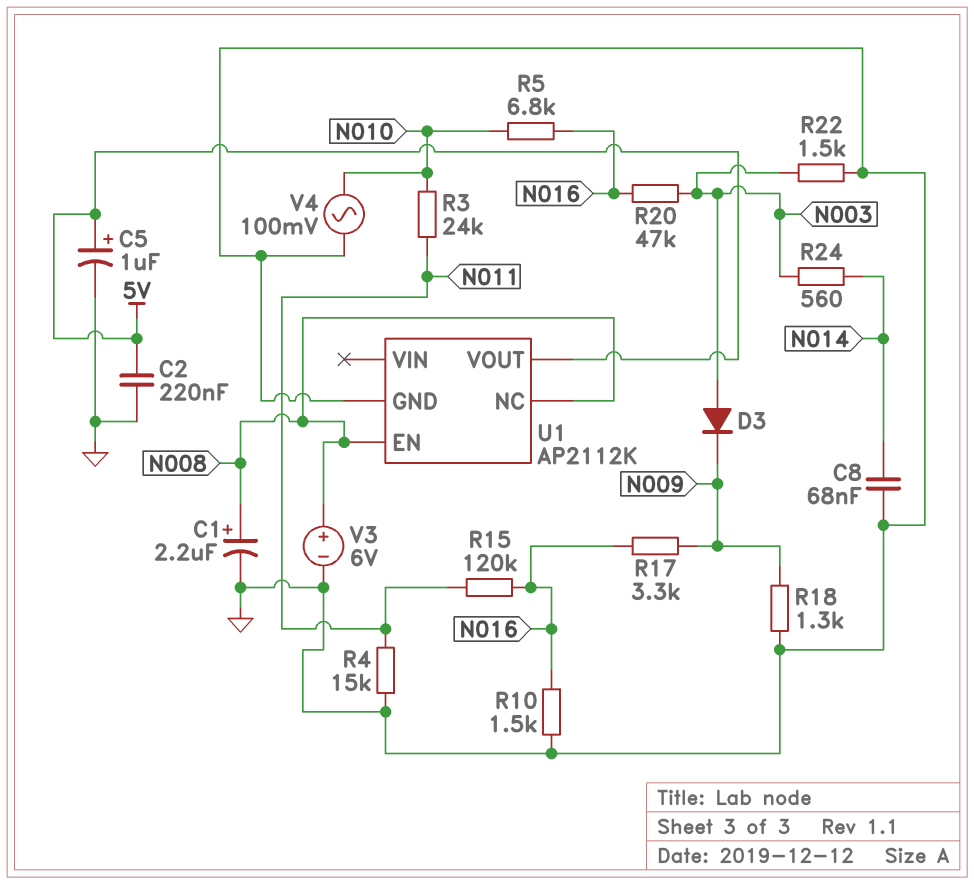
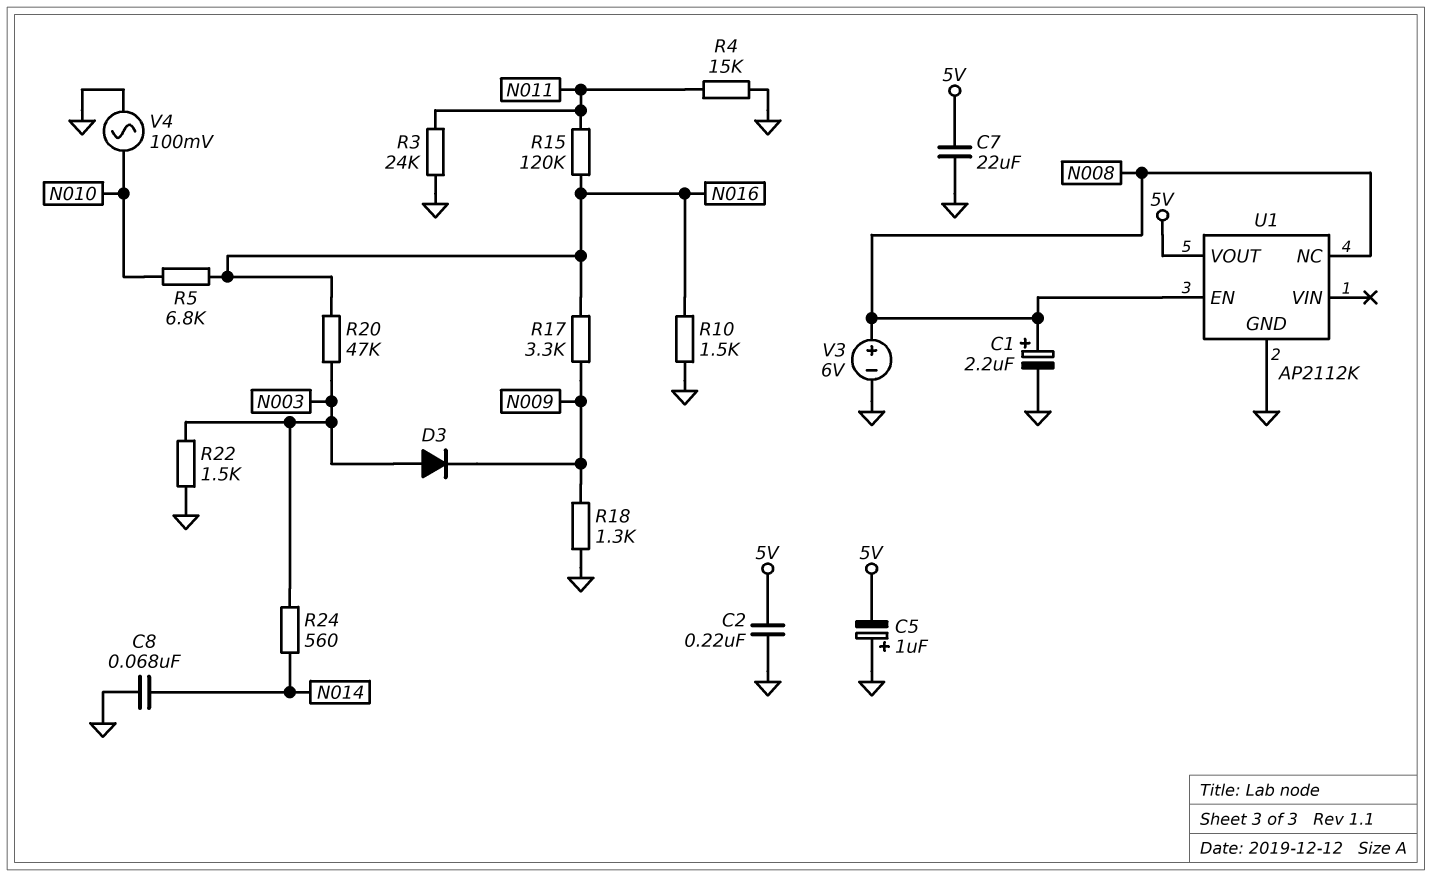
C5: 1uF (plus 5V, minus GND) -> 1uF (plus GND, minus 5V)
C7: none -> 22uF (5V, GND)
R3: 24k (N010, N011) -> 24k (GND, N011)

